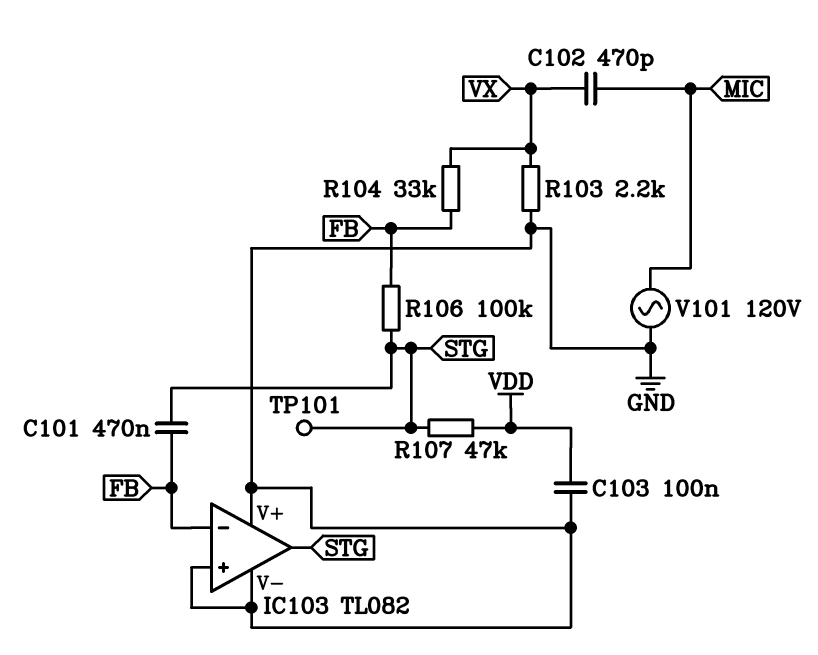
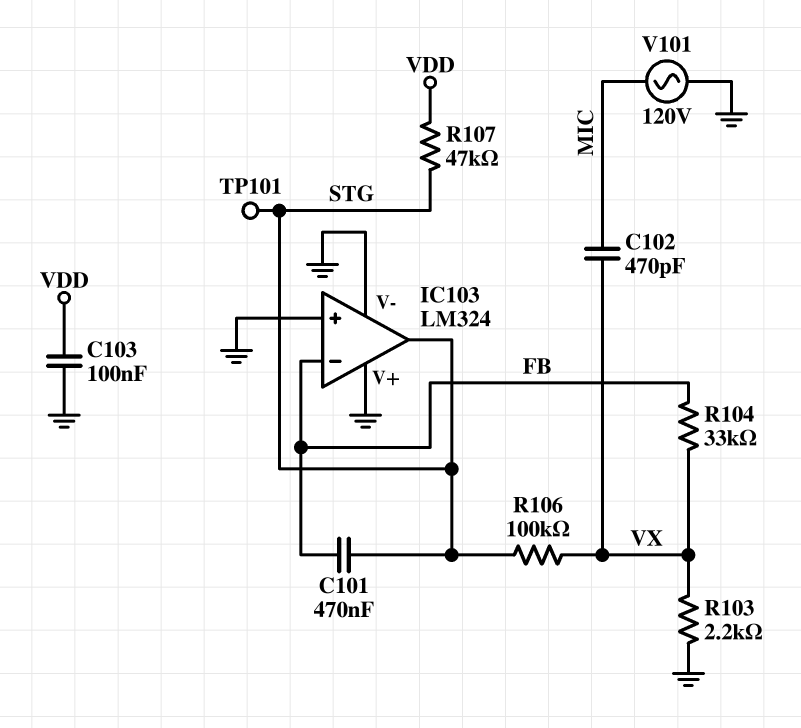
IC103: TL082 -> LM324
R106: 100k (FB, STG) -> 100k (STG, VX)

